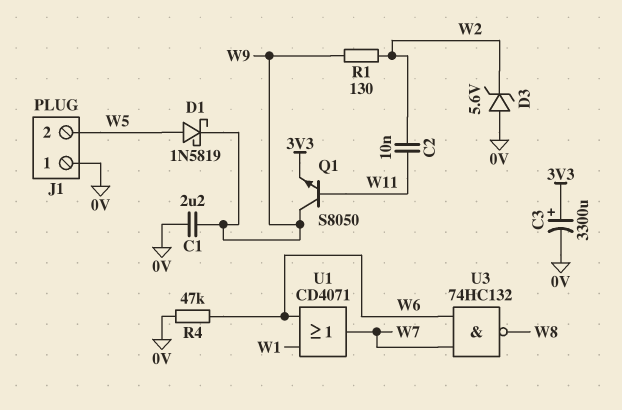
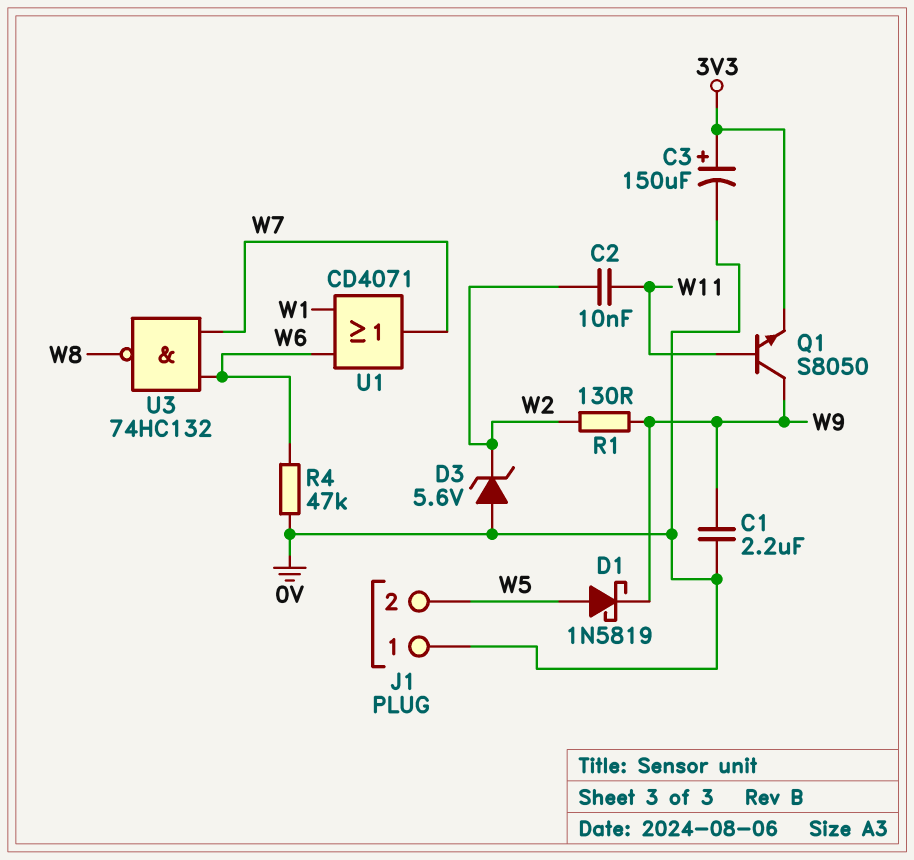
C3: 3300uF (plus 3V3, minus 0V) -> 150uF (plus 3V3, minus 0V)

